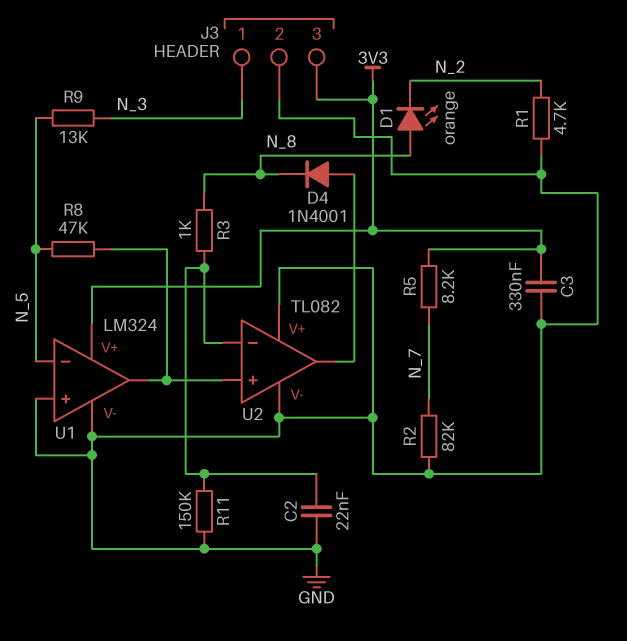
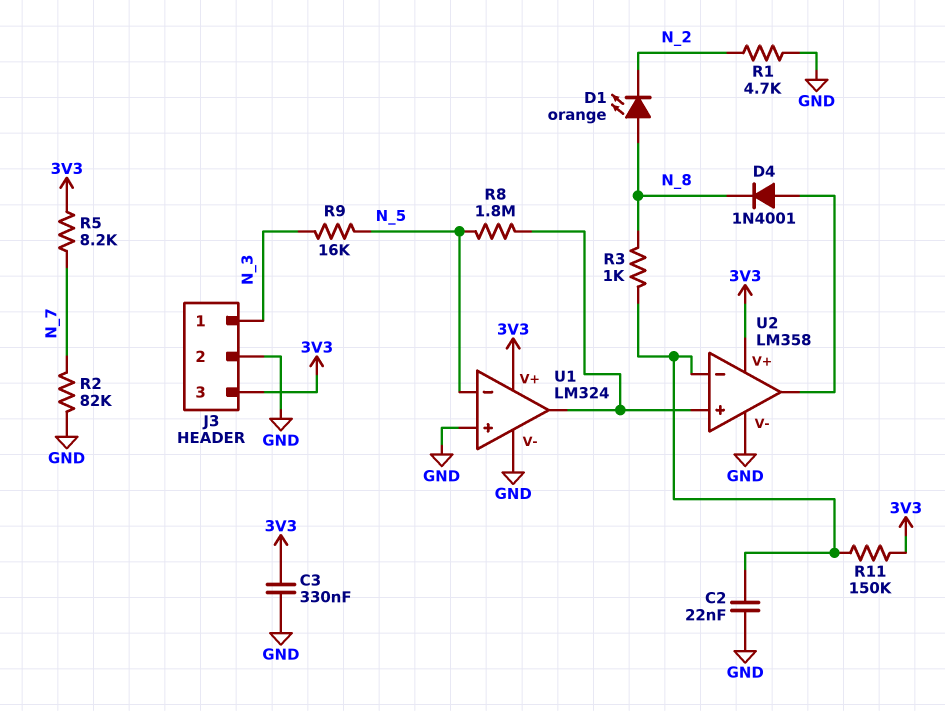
R8: 47k (N_5, U1/out) -> 1.8M (N_5, U1/out)
R9: 13k (N_3, N_5) -> 16k (N_3, N_5)
R11: 150k (GND, U2/in-) -> 150k (3V3, U2/in-)
U2: TL082 -> LM358
U2 pin V+: GND -> 3V3

